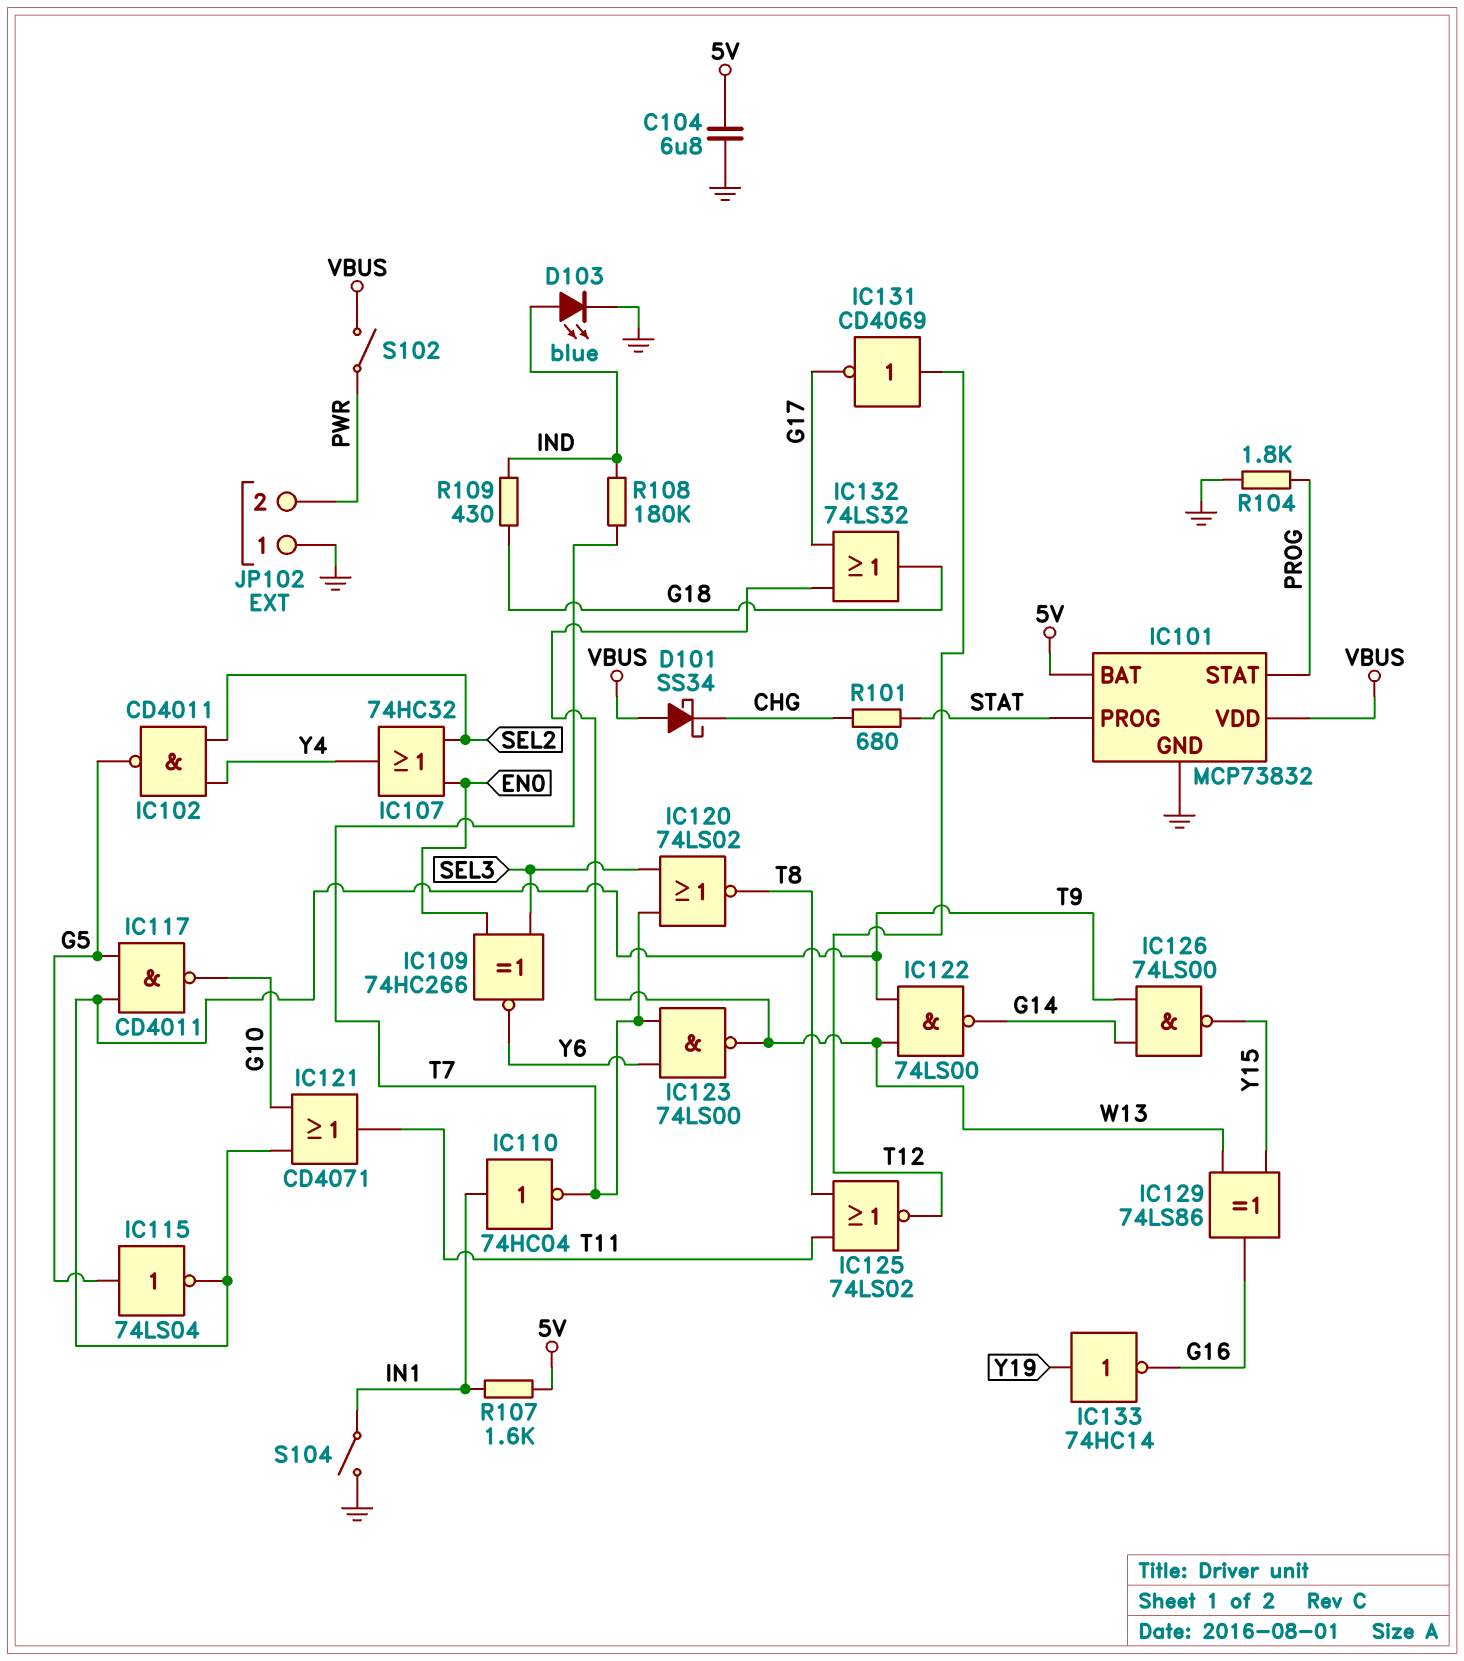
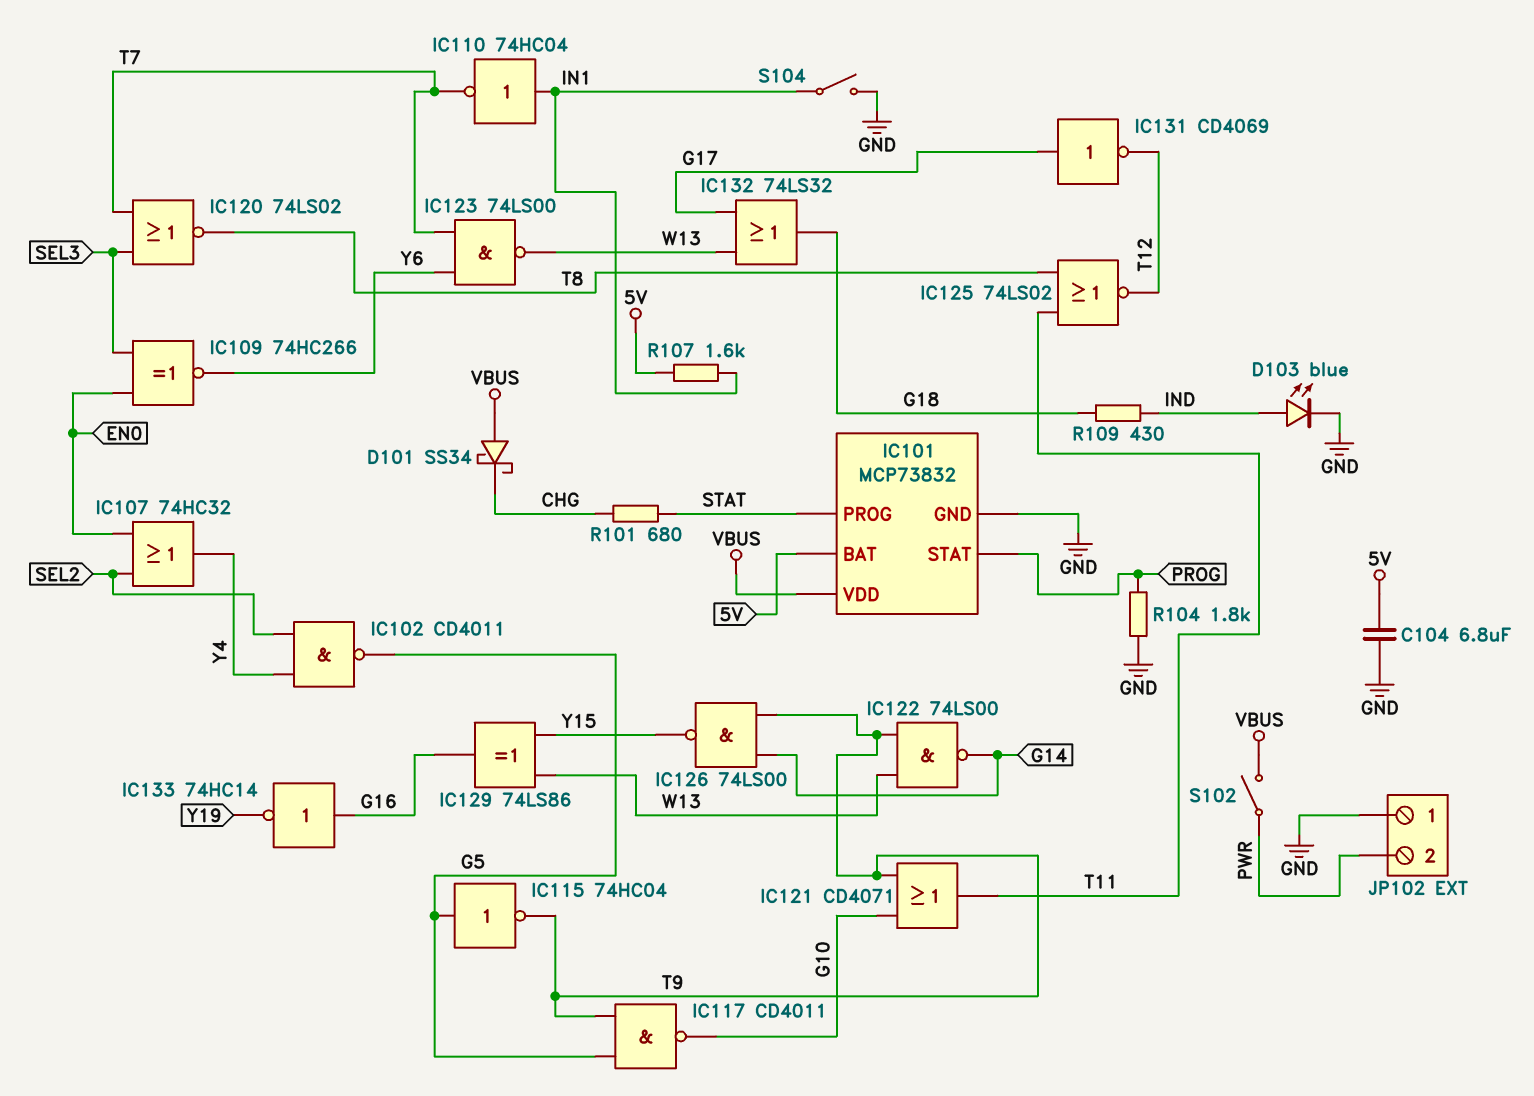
IC115: NOT 74LS04 (in G5, out T9) -> NOT 74HC04 (in G5, out T9)
IC131: NOT CD4069 (in T12, out G17) -> NOT CD4069 (in G17, out T12)
IC133: NOT 74HC14 (in Y19, out G16) -> NOT 74HC14 (in G16, out Y19)
R108: 180k (IND, T7) -> none

